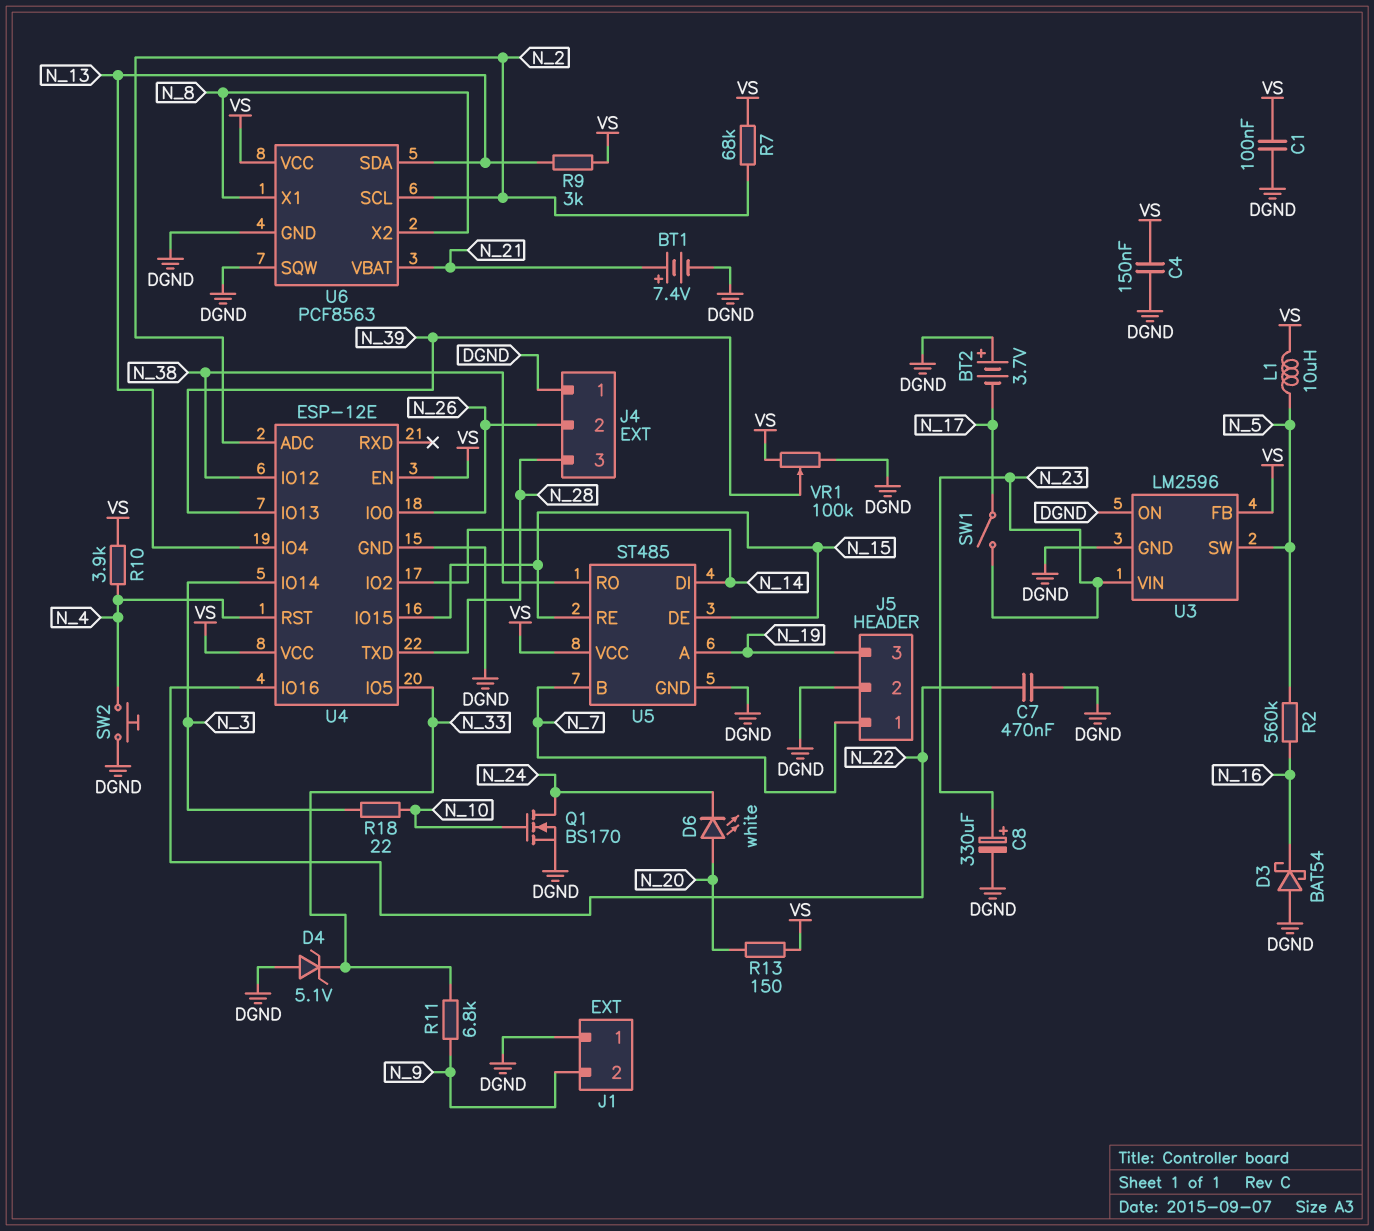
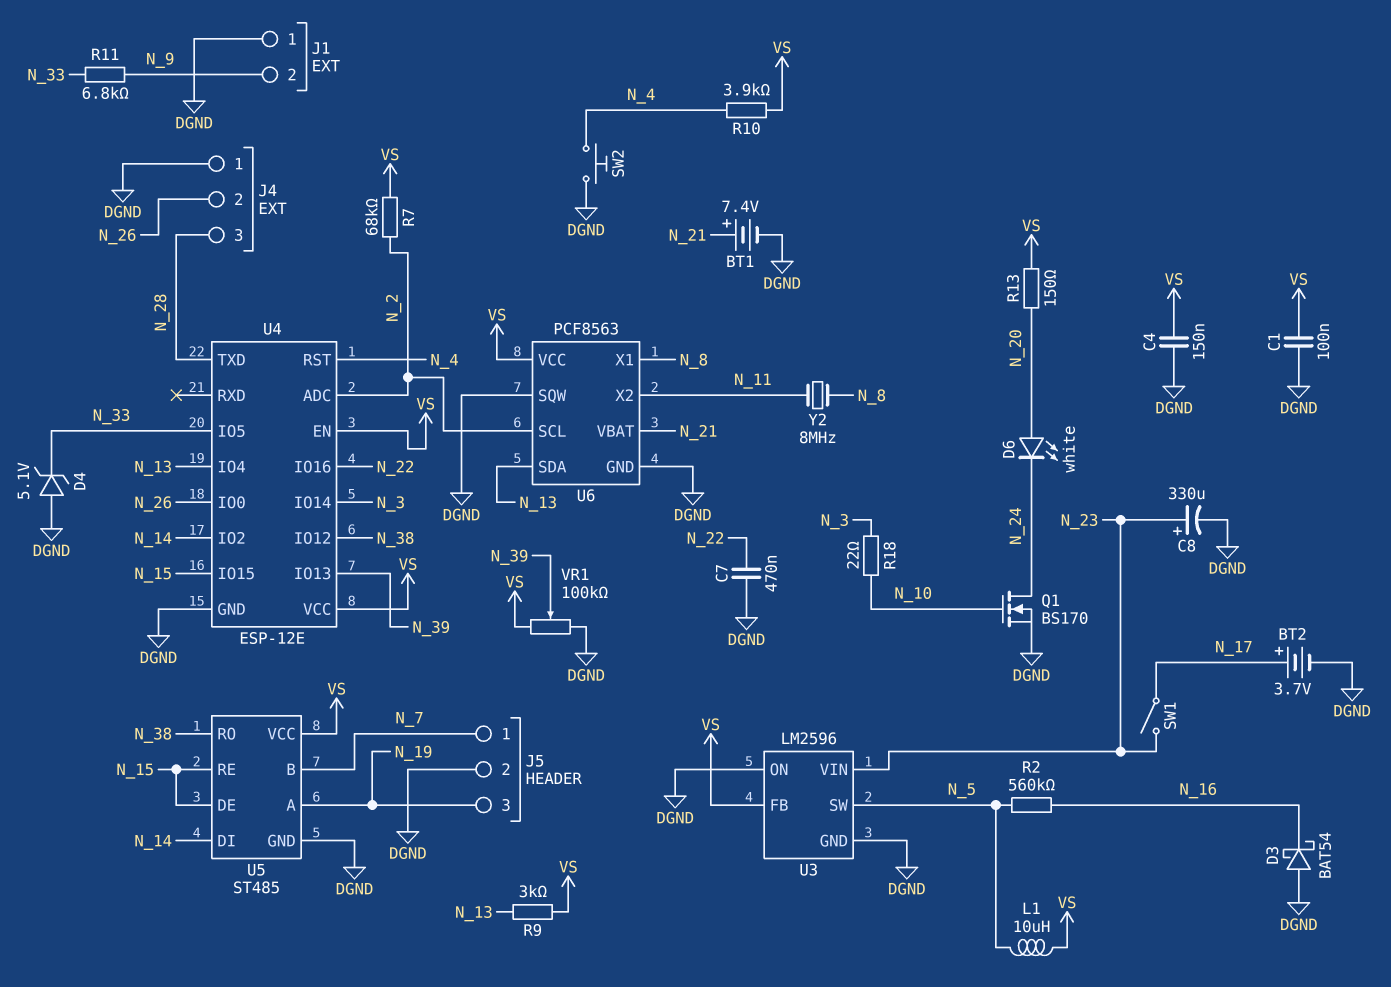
BT2: 3.7V (plus DGND, minus N_17) -> 3.7V (plus N_17, minus DGND)
U6 pin X2: N_8 -> N_11
Y2: none -> 8MHz (N_8, N_11)

